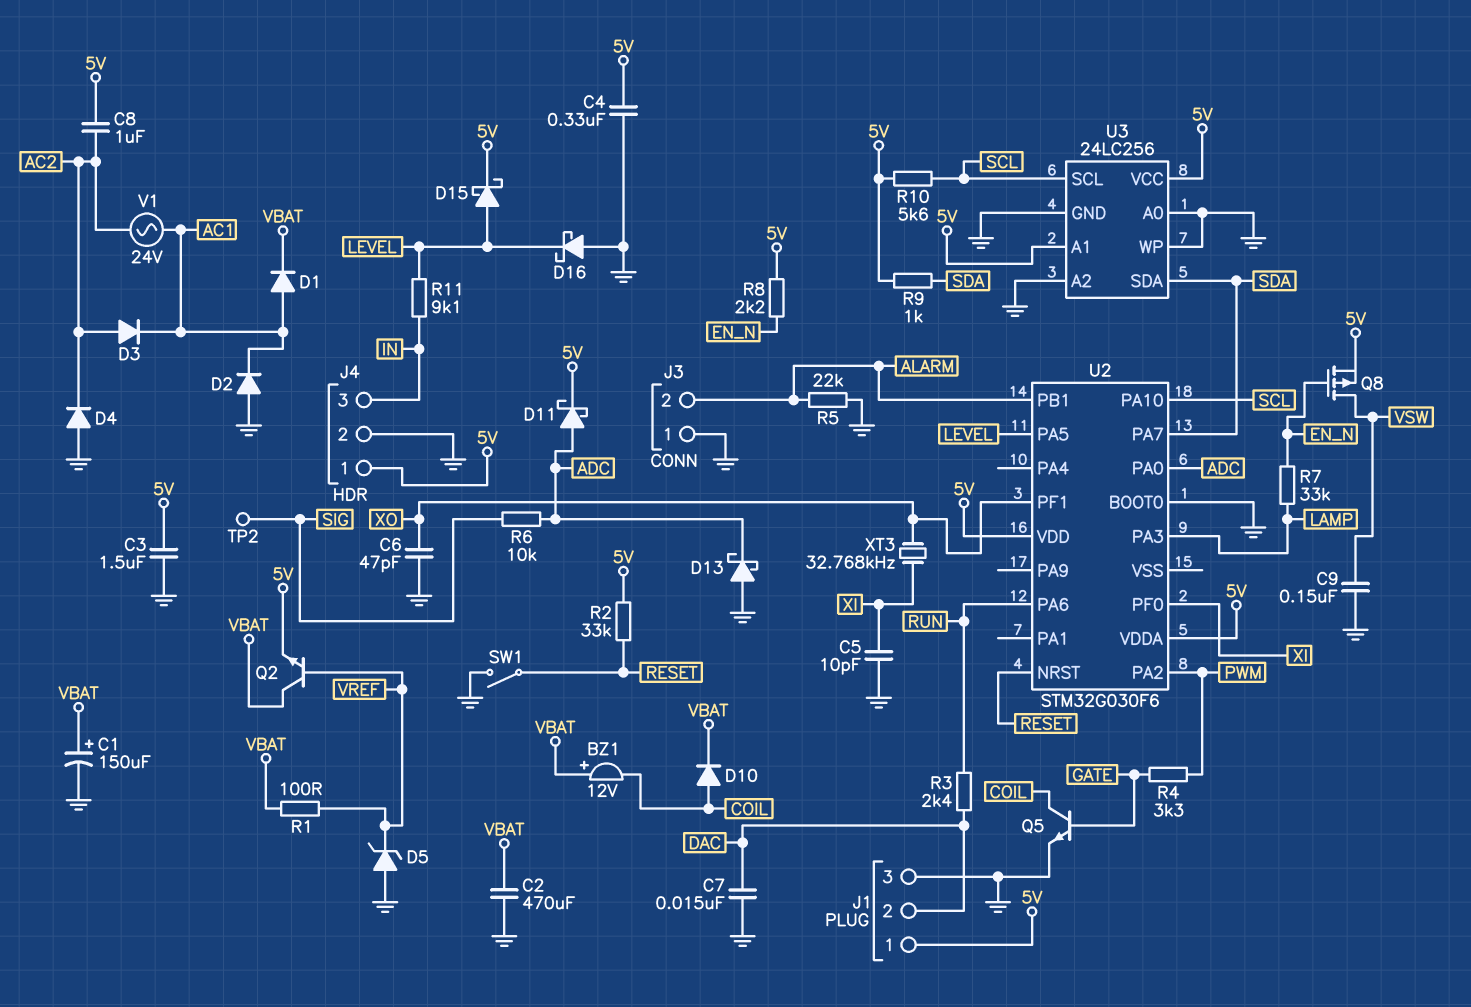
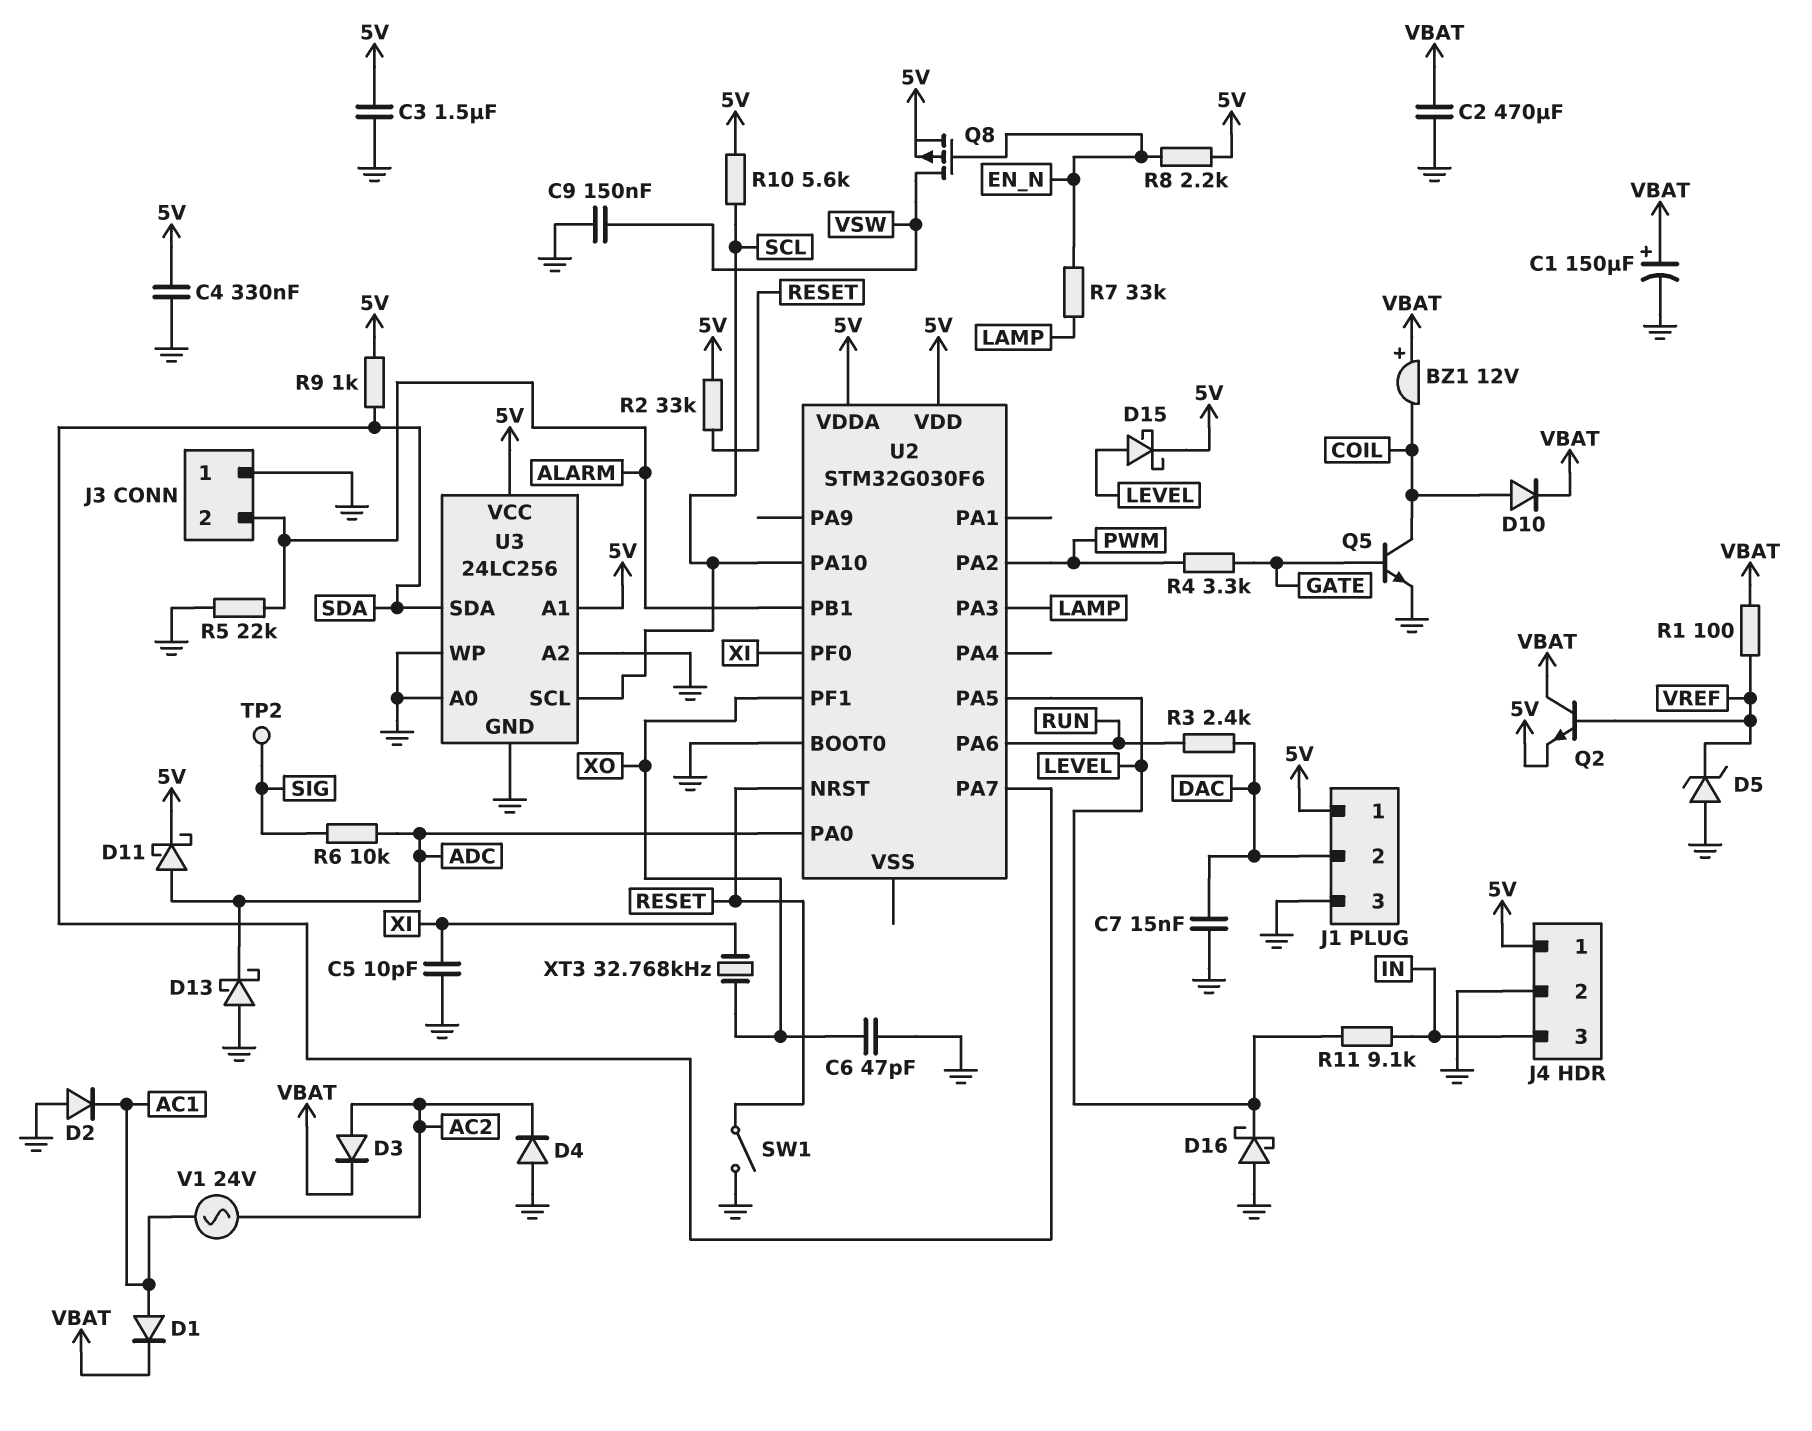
C8: 1uF (5V, AC2) -> none
D3: diode (A AC2, K AC1) -> diode (A AC2, K VBAT)

